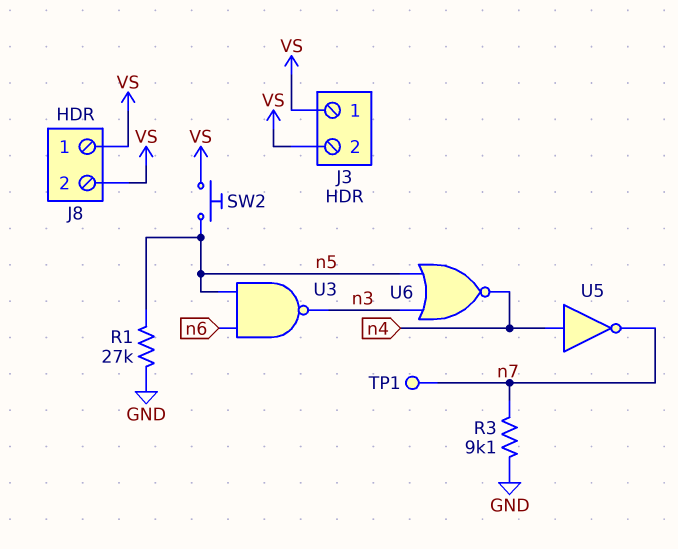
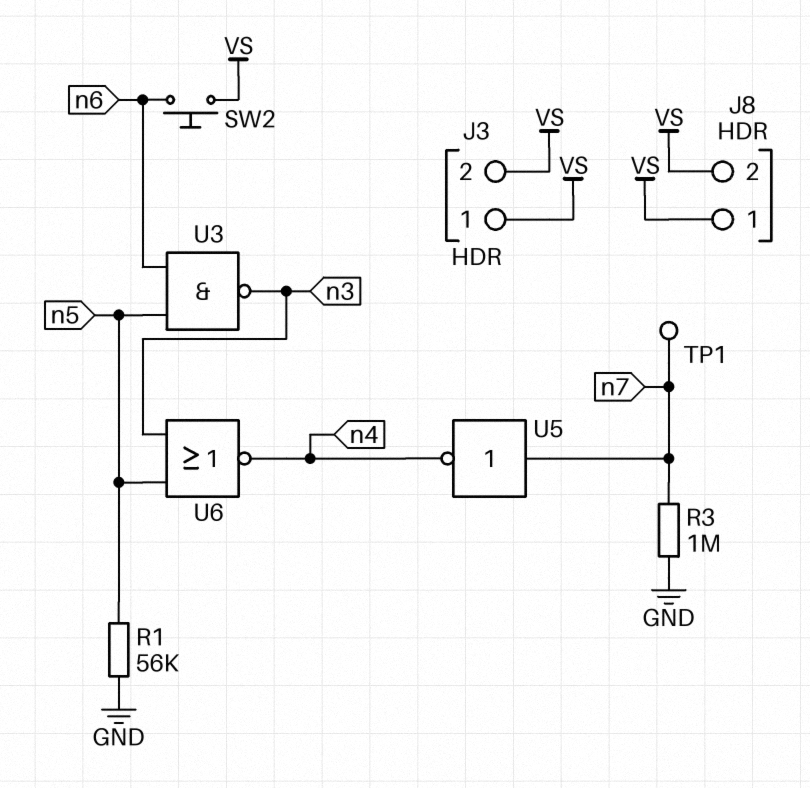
R1: 27k (GND, n5) -> 56k (GND, n5)
R3: 9.1k (GND, n7) -> 1M (GND, n7)
SW2: button (VS, n5) -> button (VS, n6)
U5: NOT (in n4, out n7) -> NOT (in n7, out n4)

